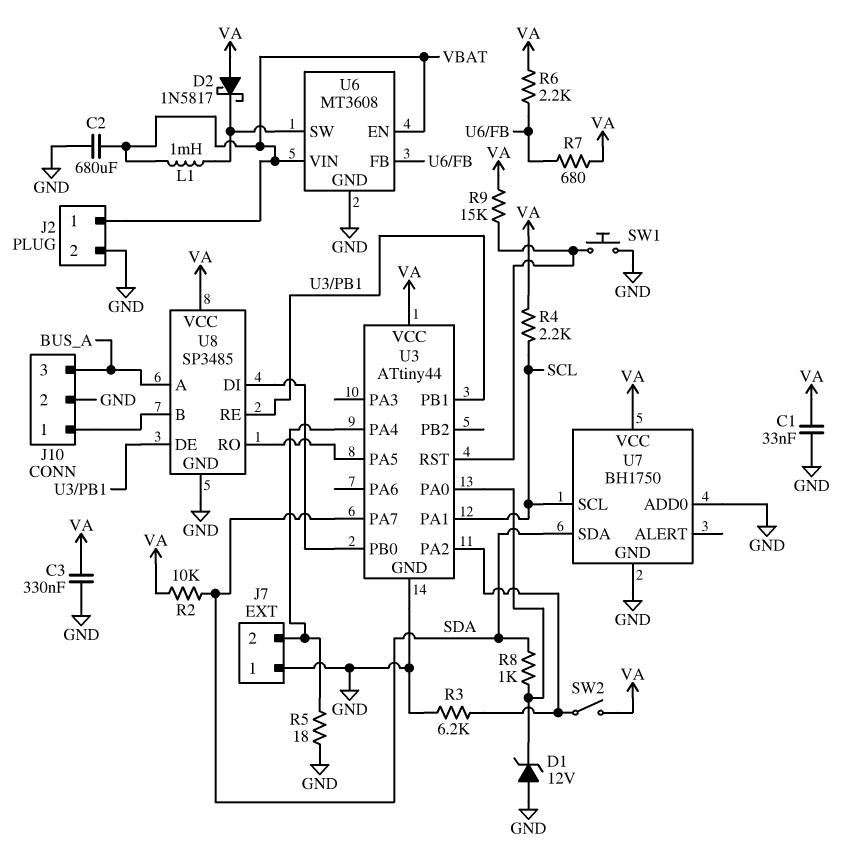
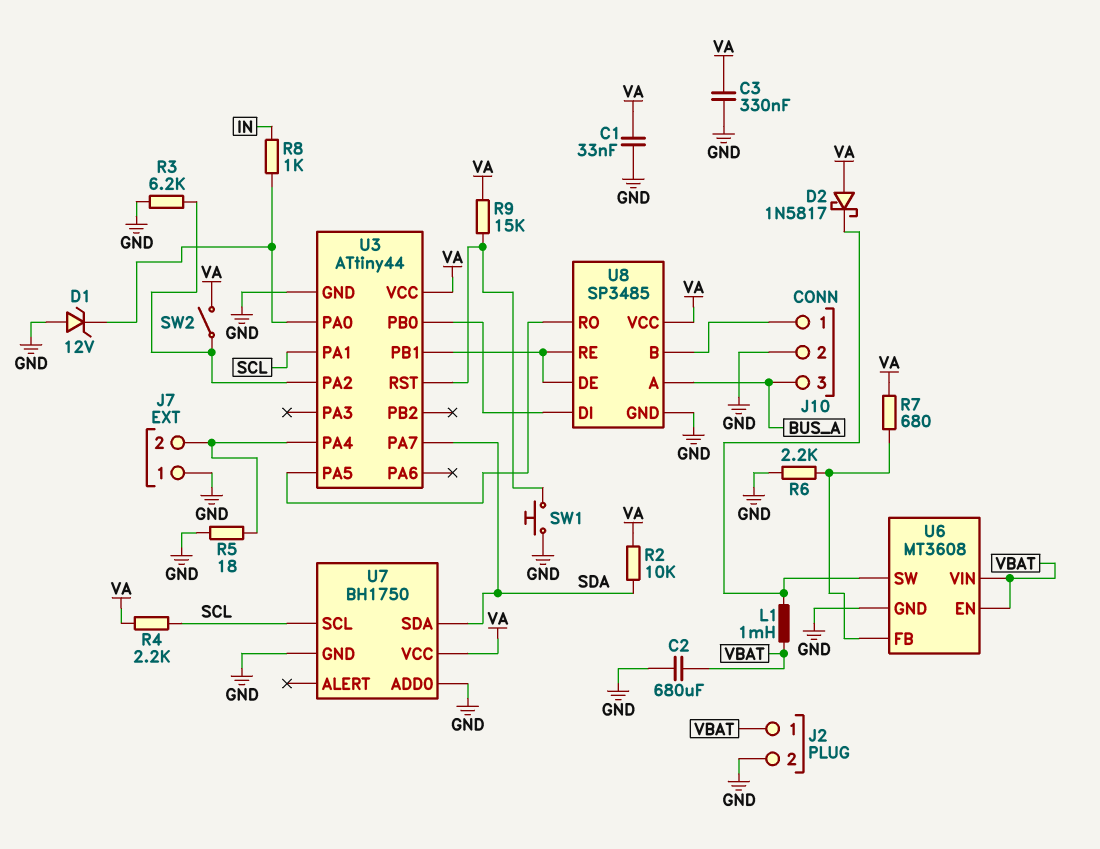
R6: 2.2k (U6/FB, VA) -> 2.2k (GND, U6/FB)
R8: 1k (SDA, U3/PA0) -> 1k (IN, U3/PA0)

